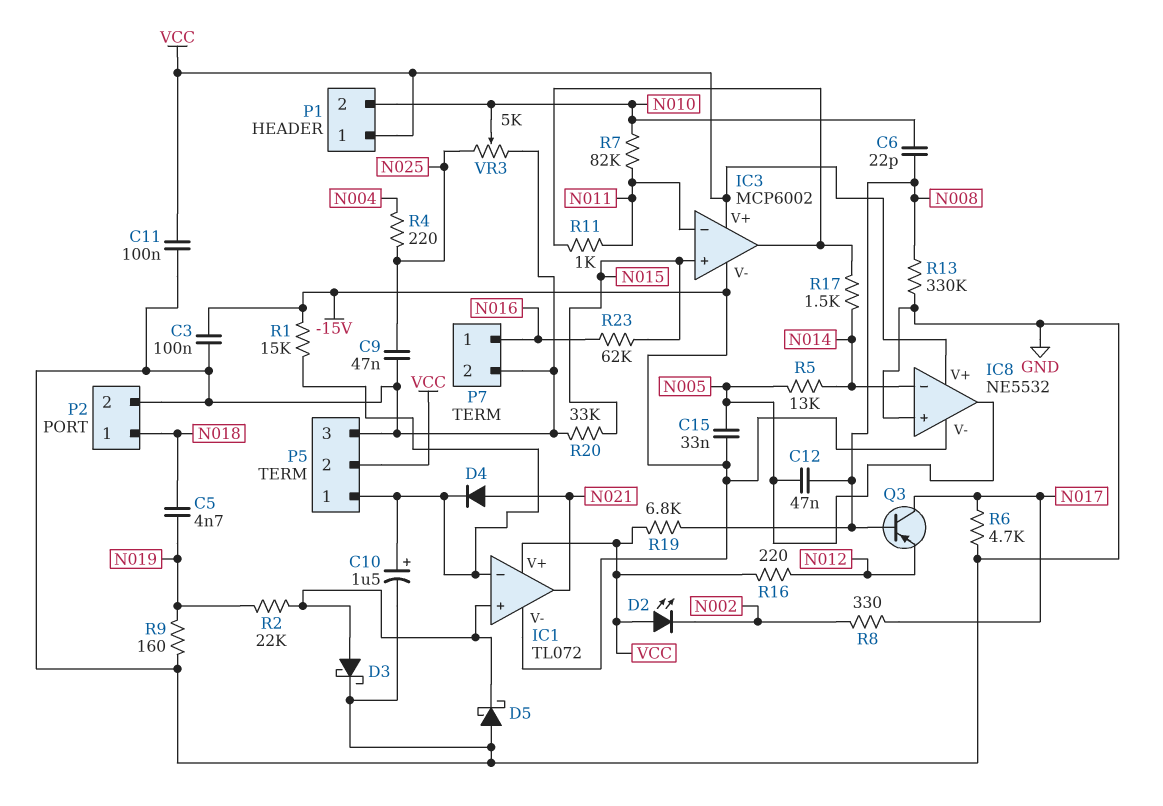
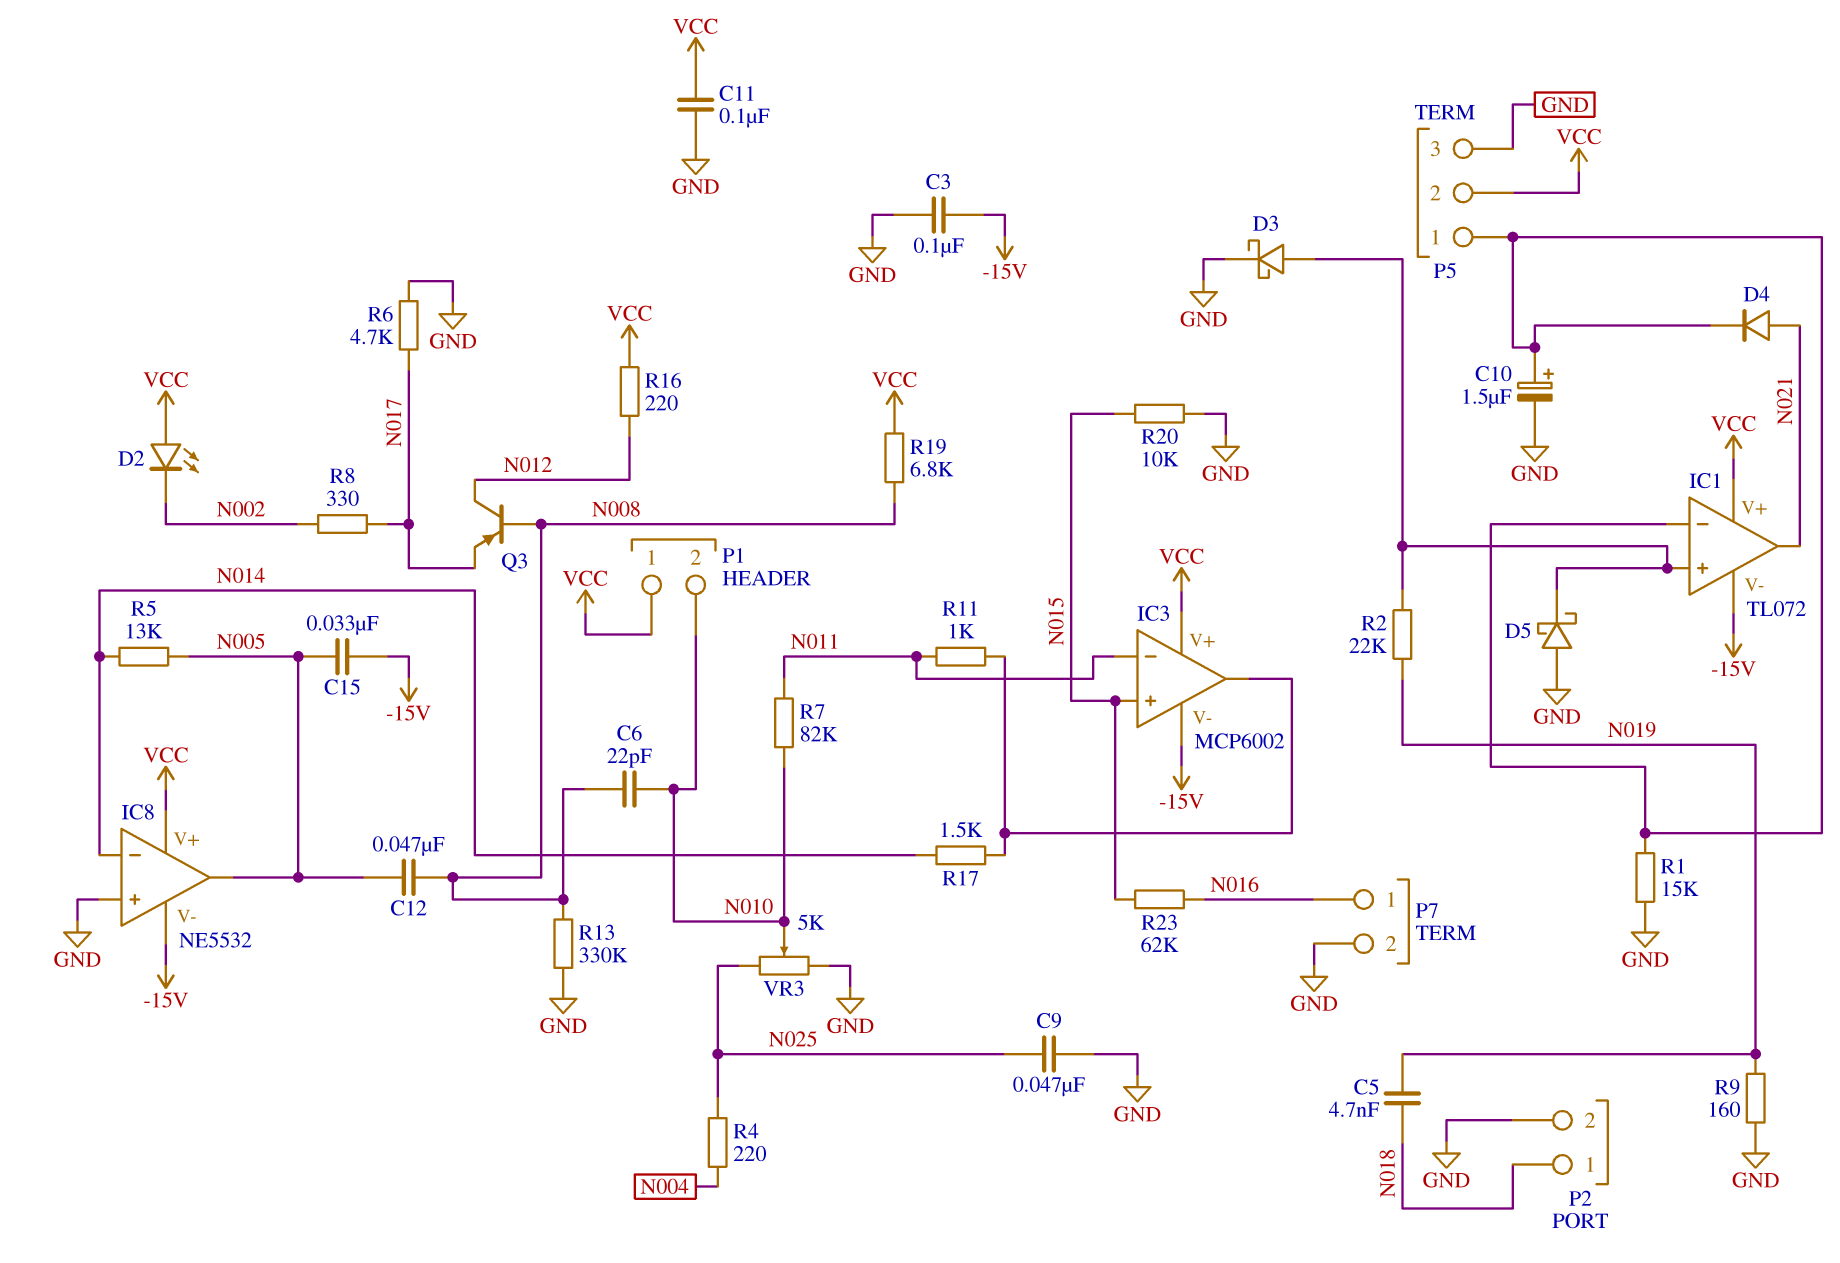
Q3: PNP (B N008, C N017, E N012) -> PNP (B N008, C N012, E N017)
R1: 15k (-15V, IC1/in-) -> 15k (GND, IC1/in-)
R20: 33k (GND, N015) -> 10k (GND, N015)

